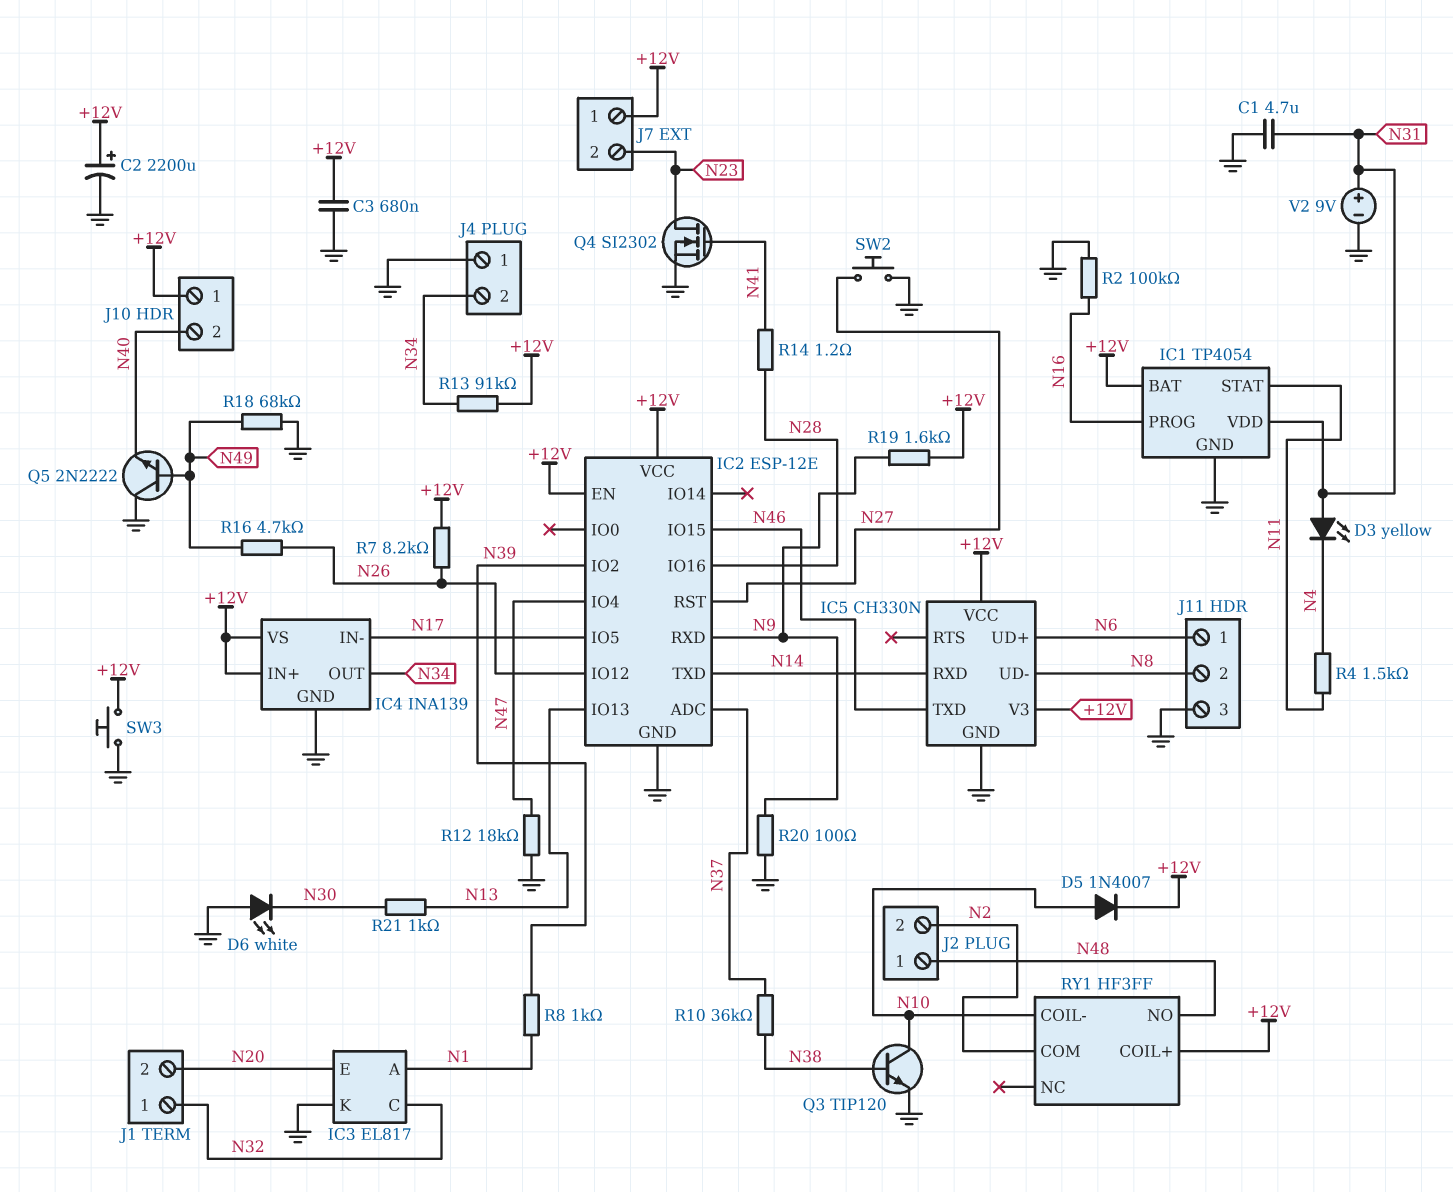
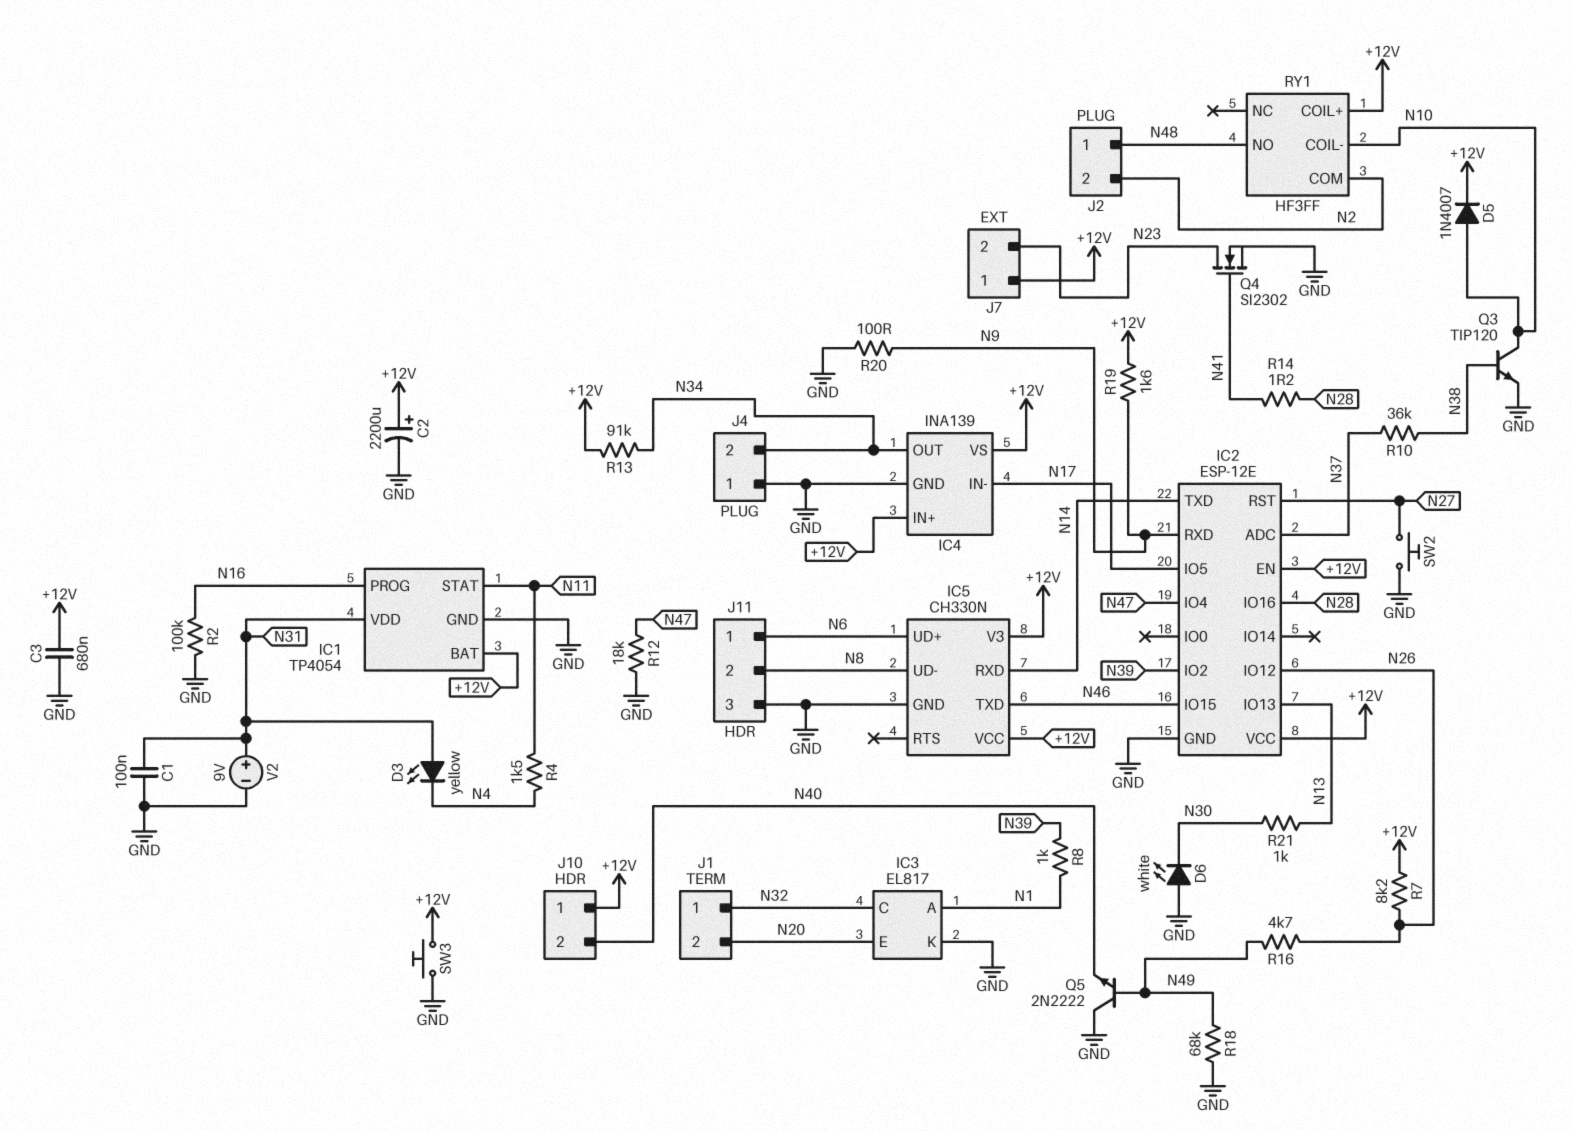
C1: 4.7uF (GND, N31) -> 100nF (GND, N31)

